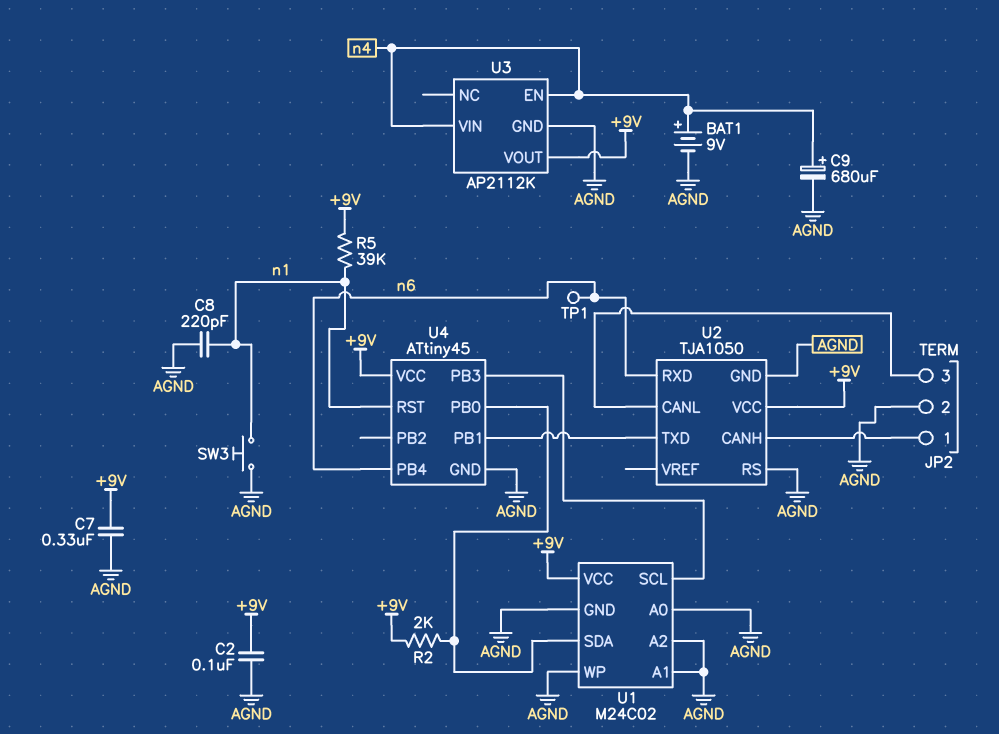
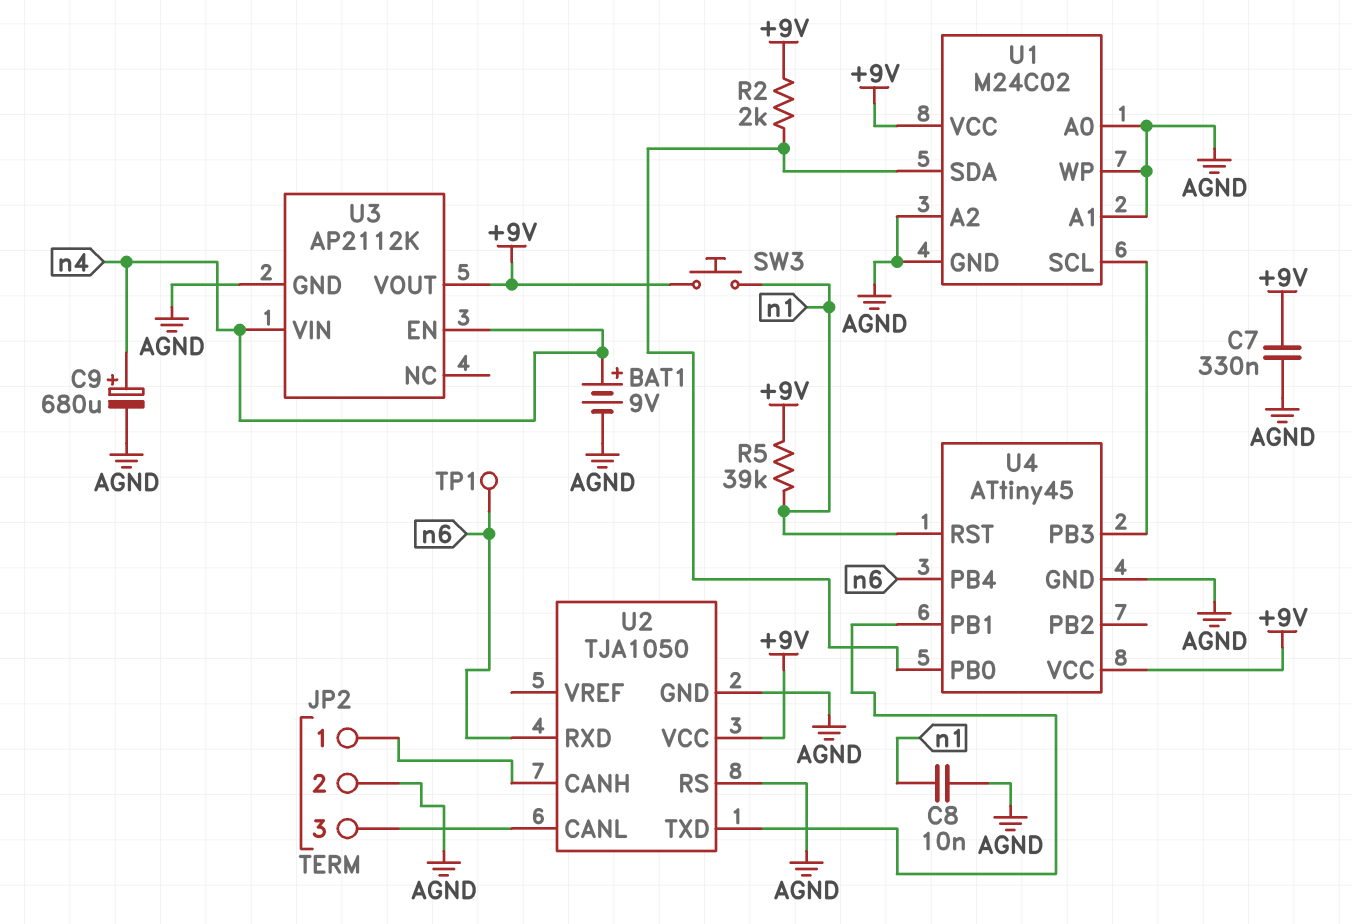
C2: 100nF (+9V, AGND) -> none
C8: 220pF (AGND, n1) -> 10nF (AGND, n1)
SW3: button (AGND, n1) -> button (+9V, n1)

